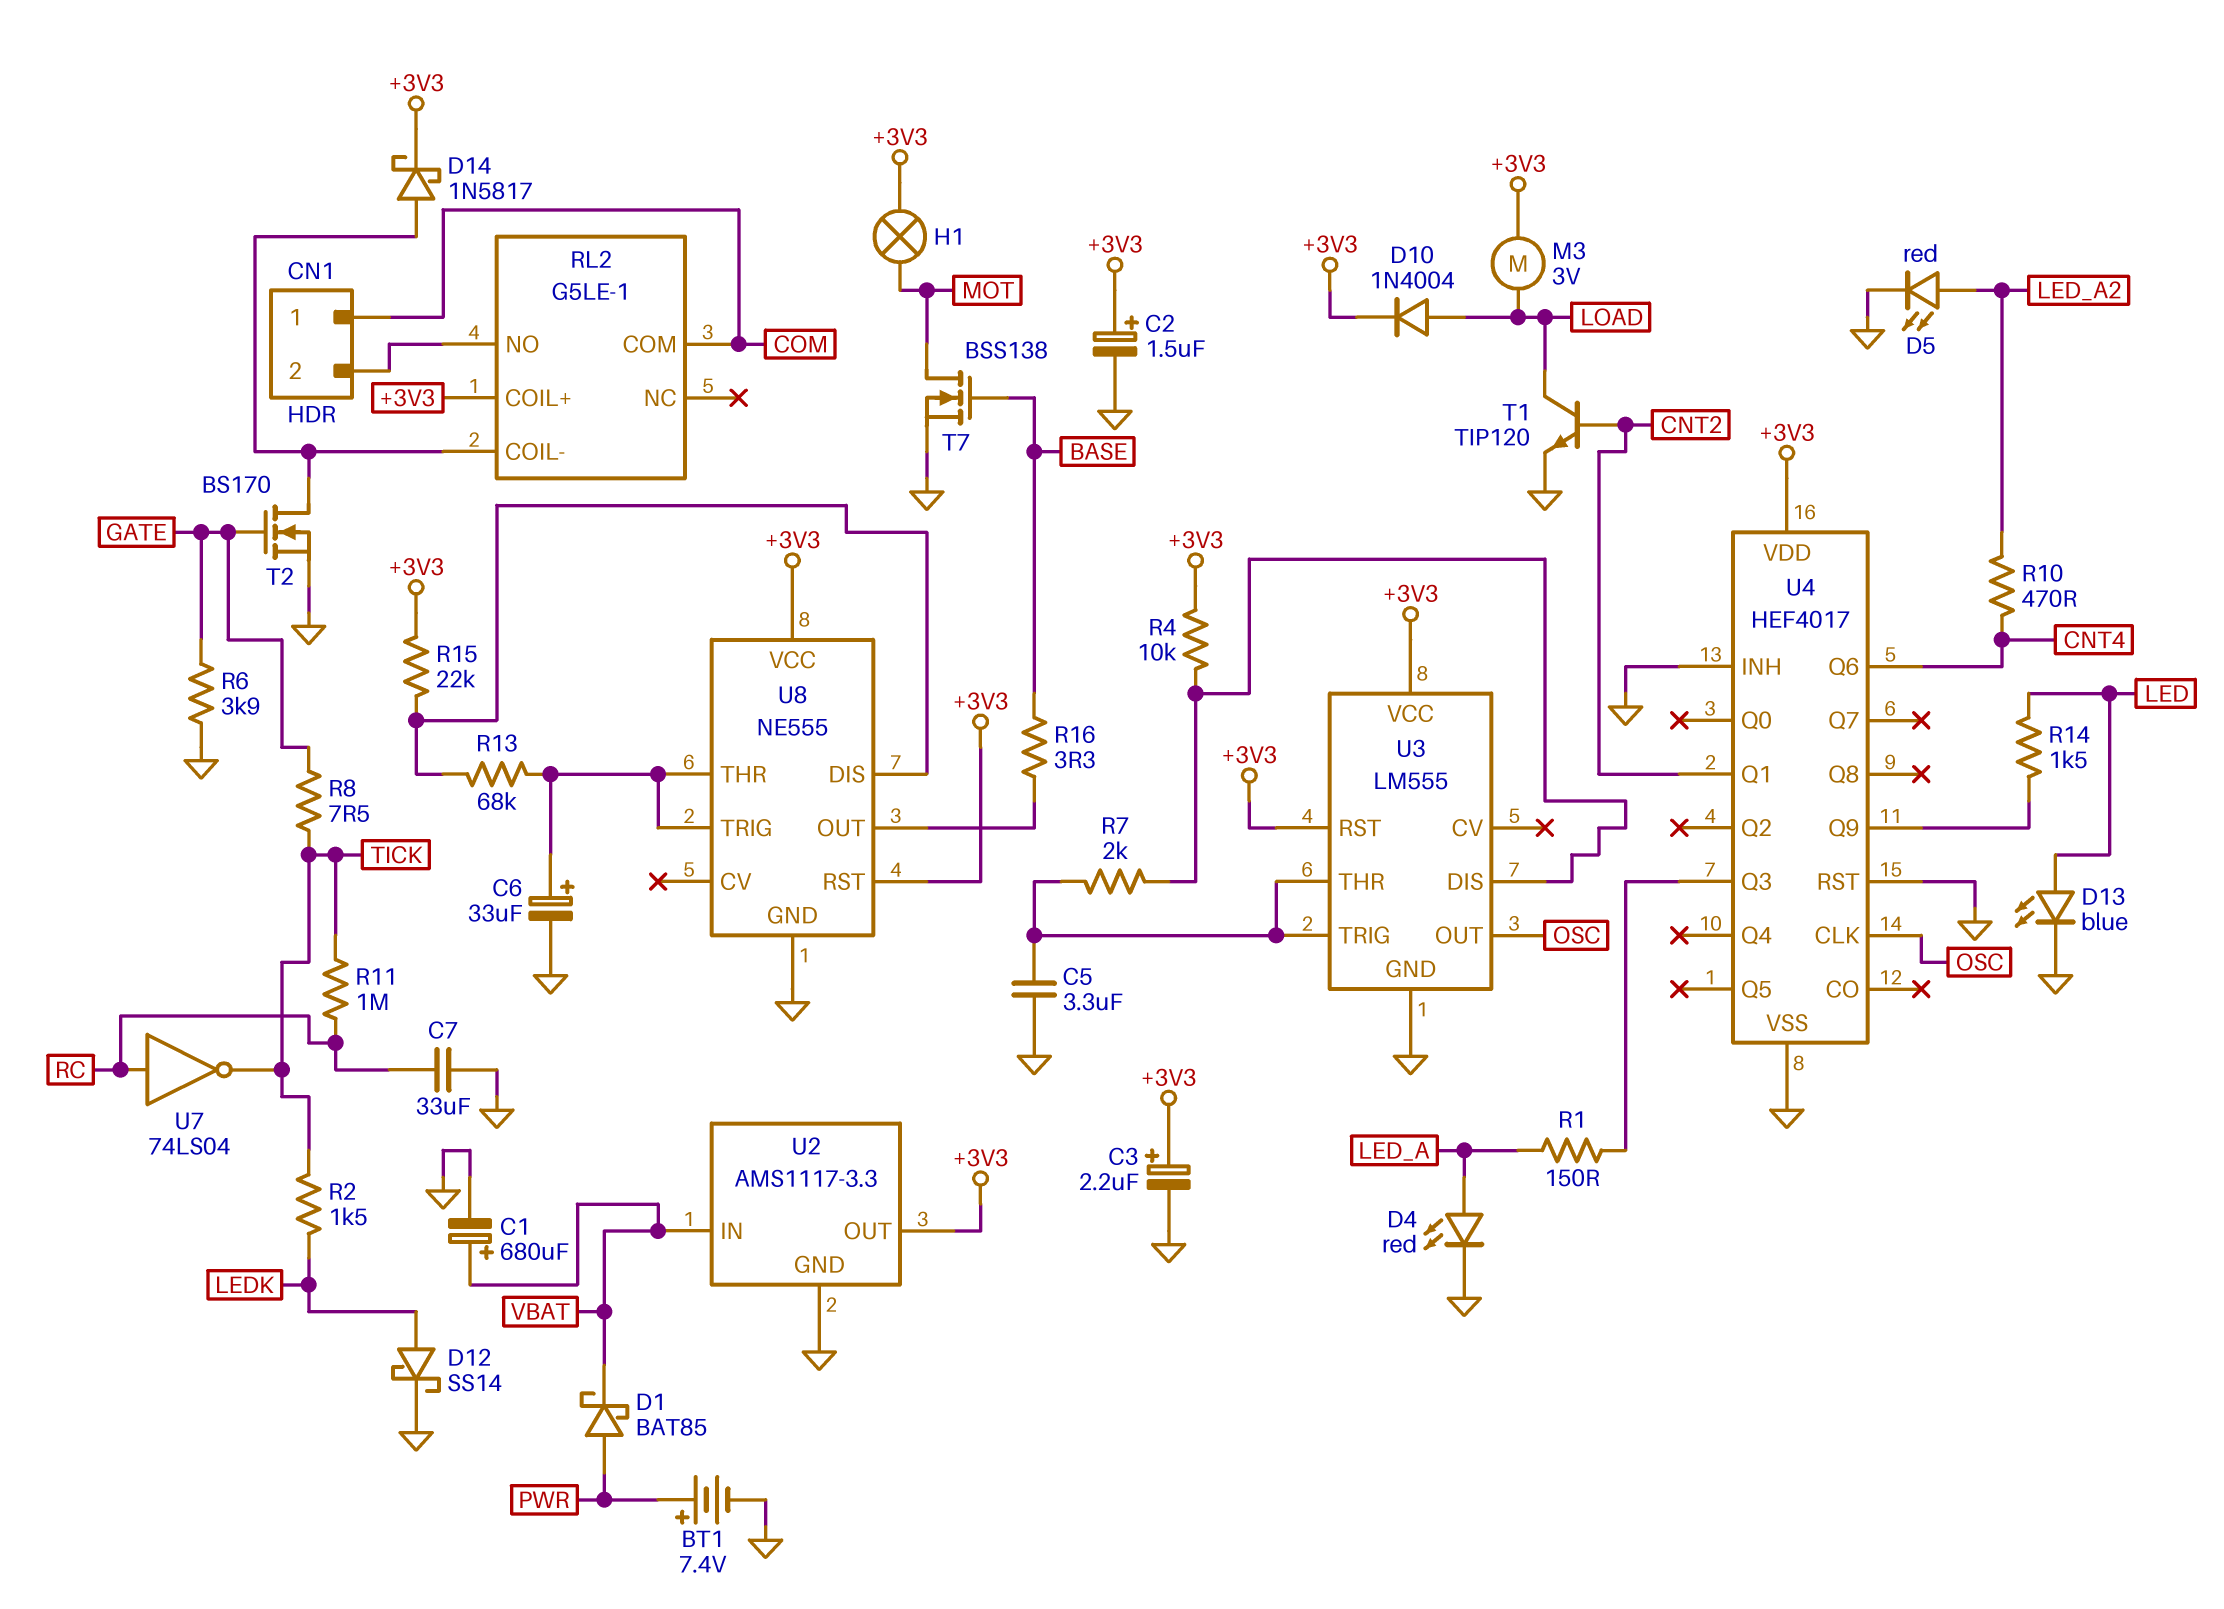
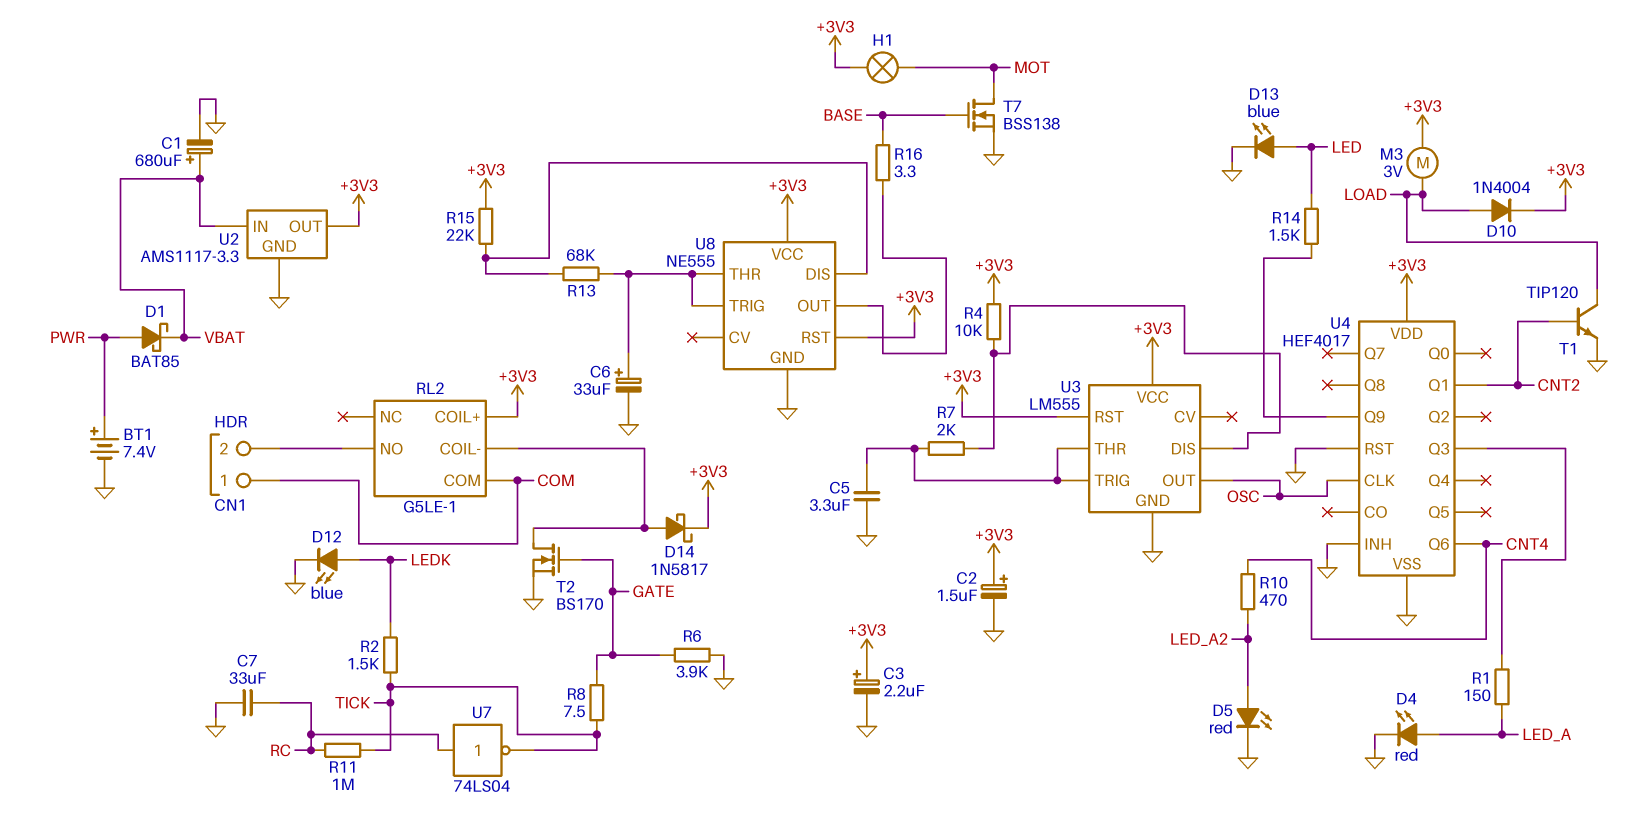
D12: schottky SS14 (A LEDK, K GND) -> LED blue (A LEDK, K GND)

